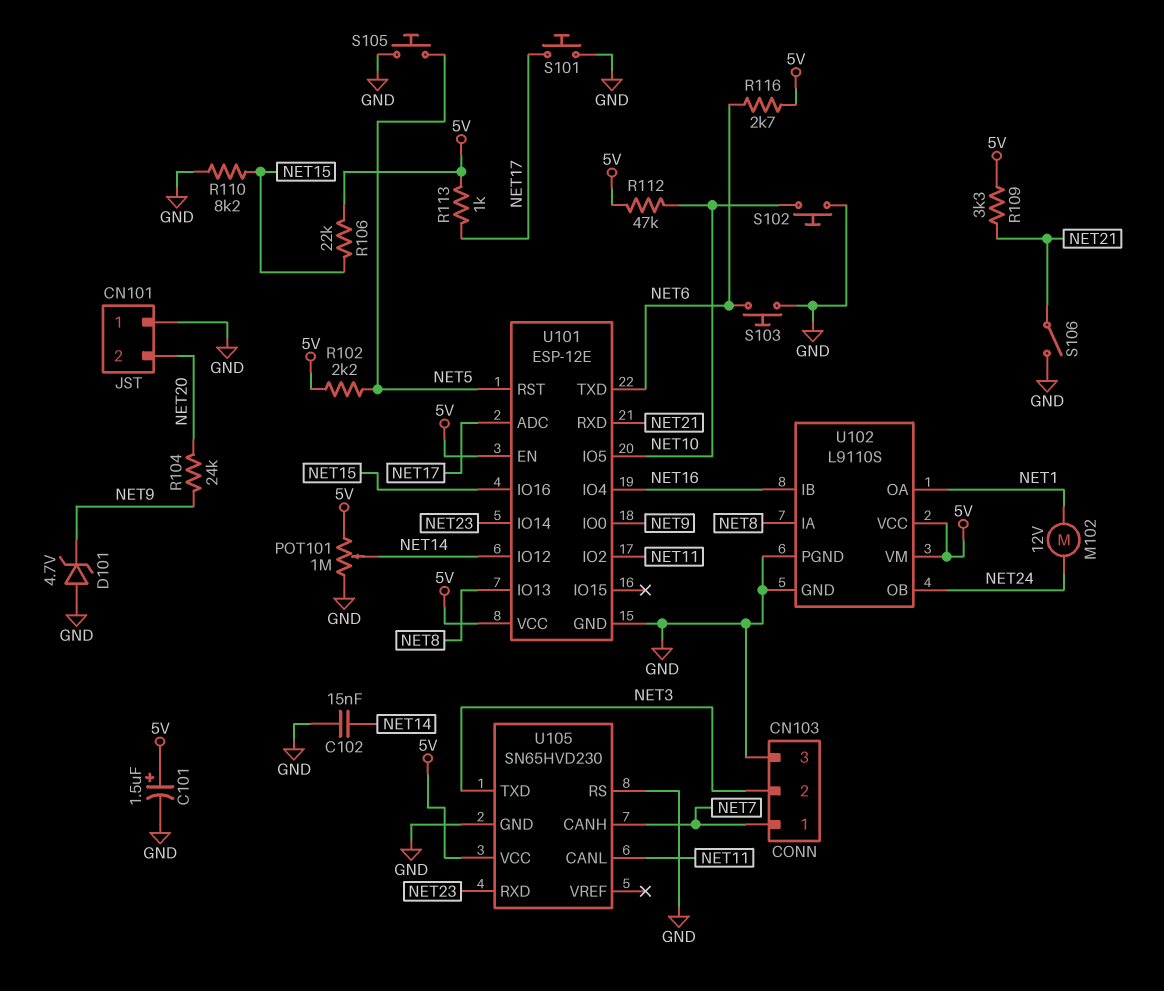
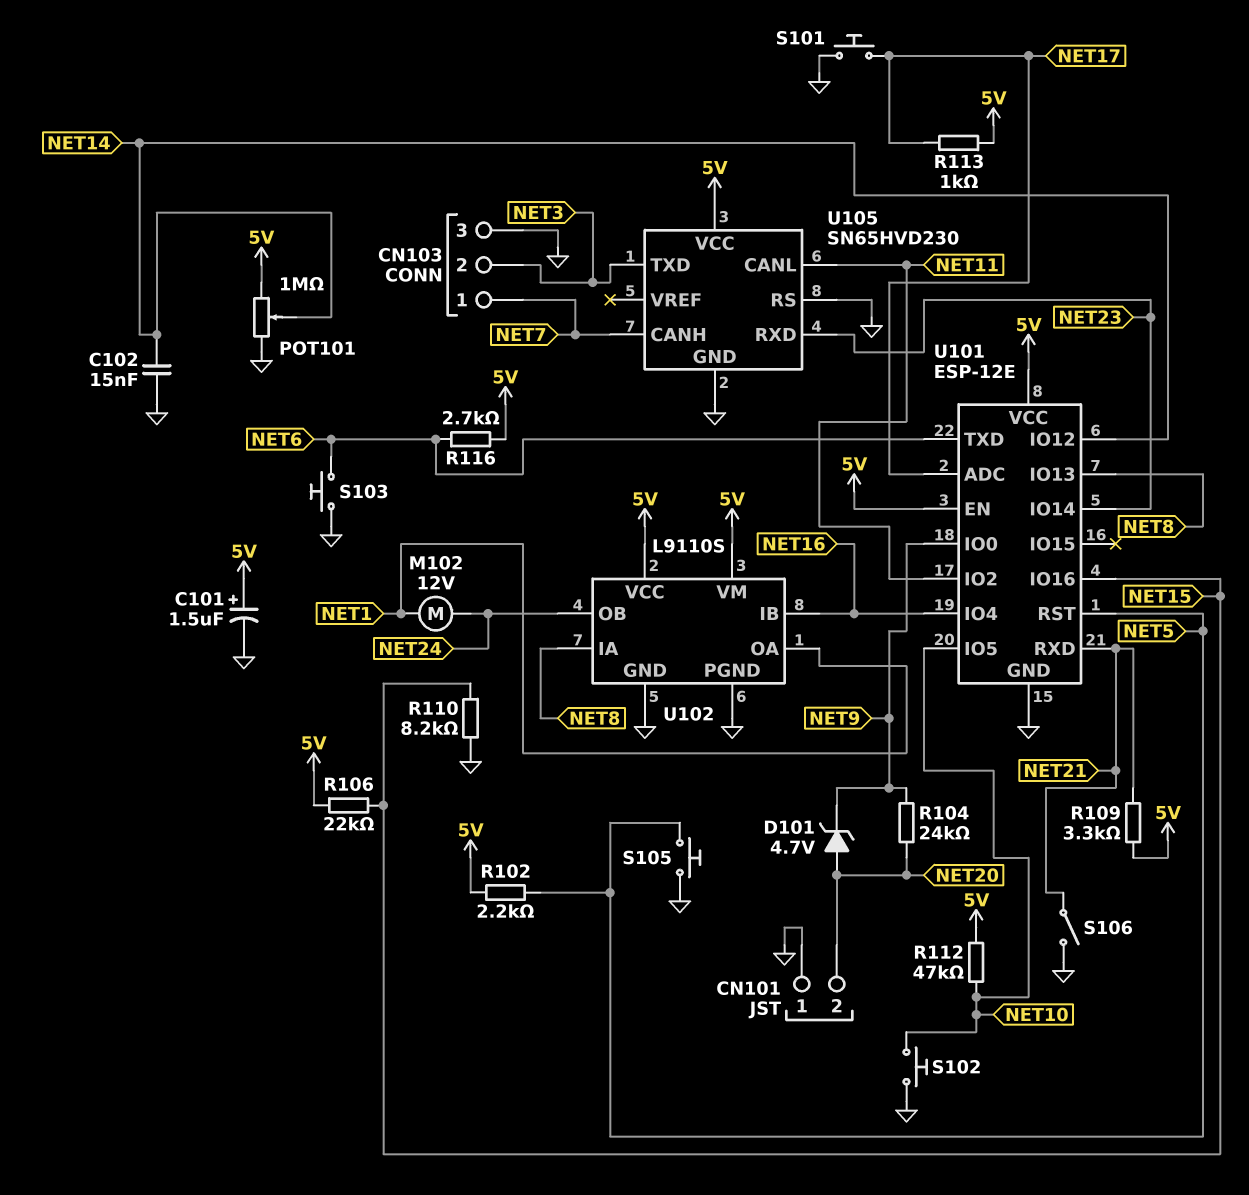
D101: zener 4.7V (A GND, K NET9) -> zener 4.7V (A NET20, K NET9)

